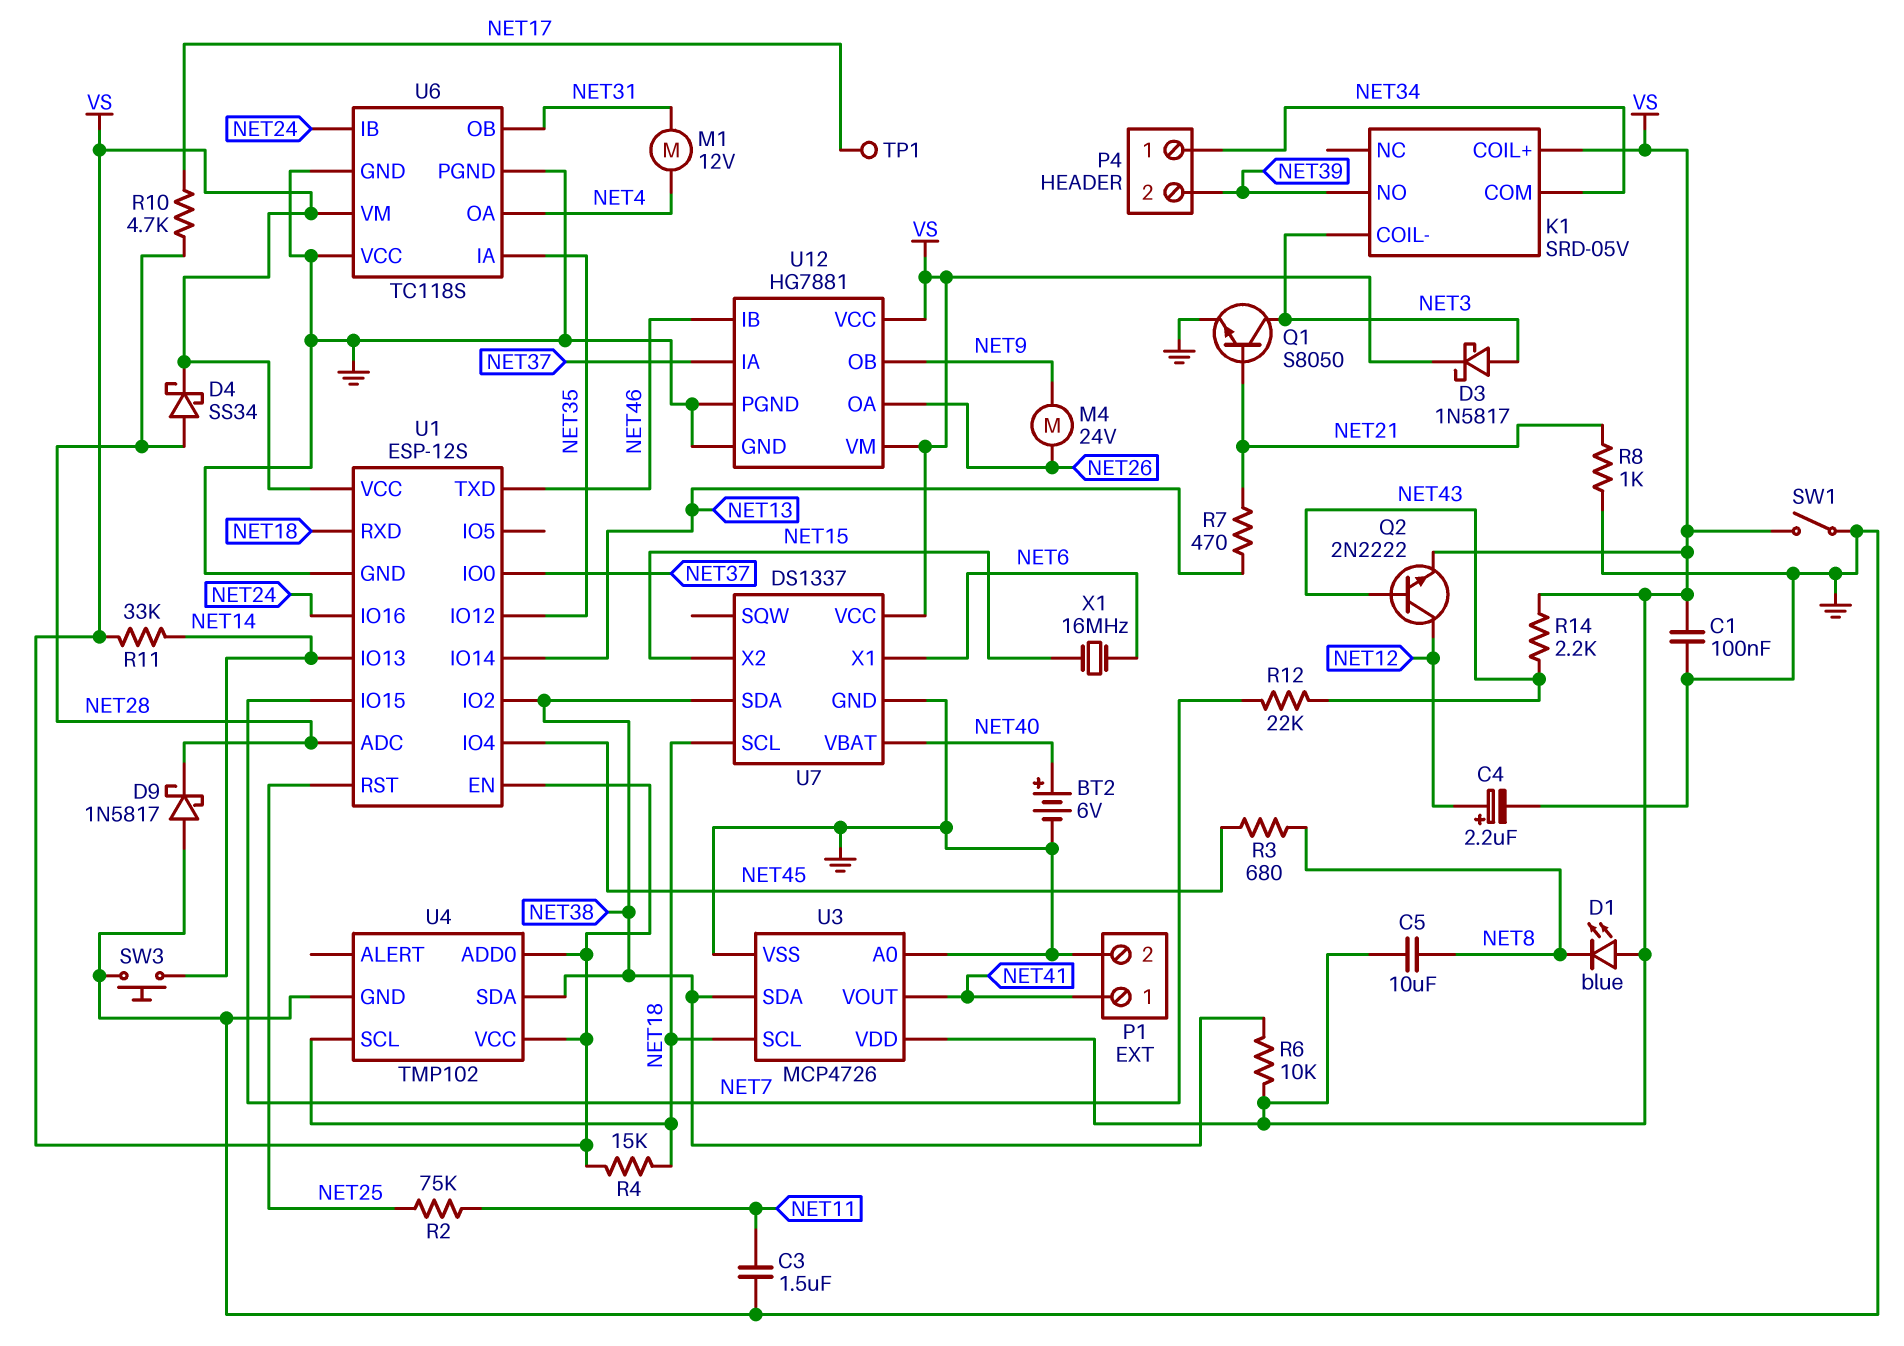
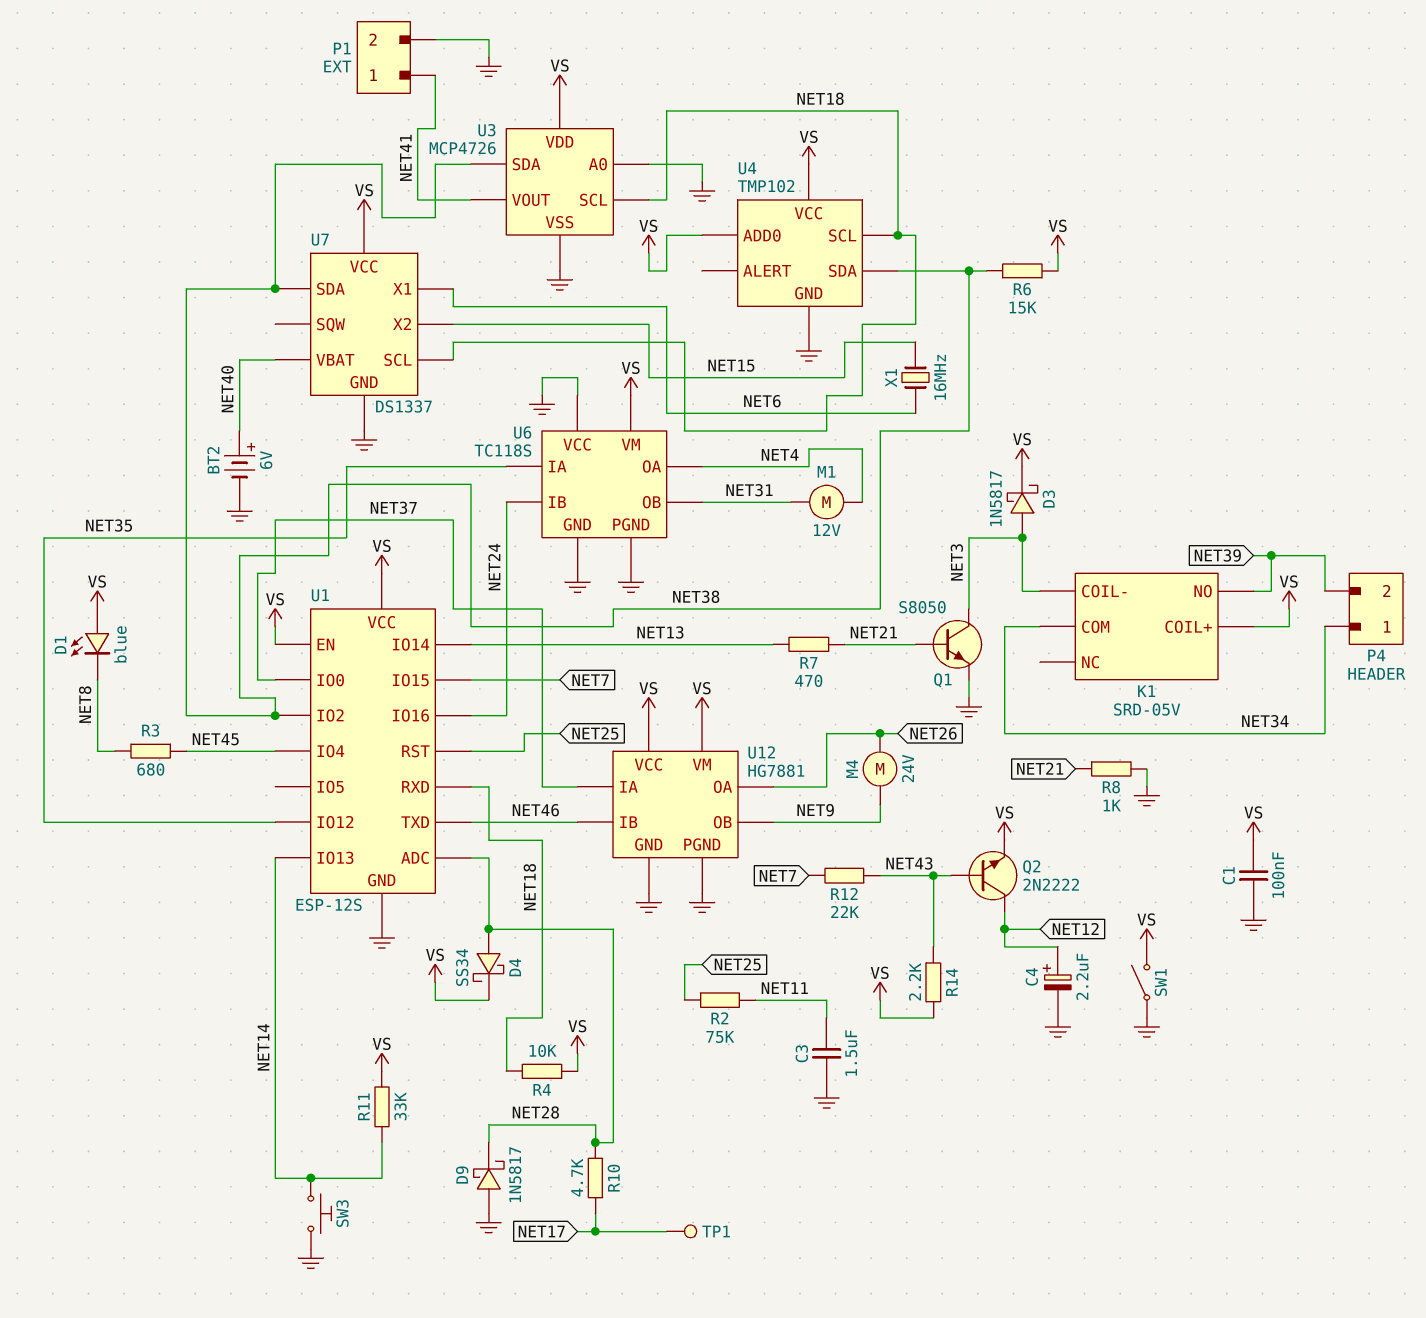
C5: 10uF (NET8, VS) -> none
R4: 15k (NET18, VS) -> 10k (NET18, VS)
R6: 10k (NET38, VS) -> 15k (NET38, VS)

